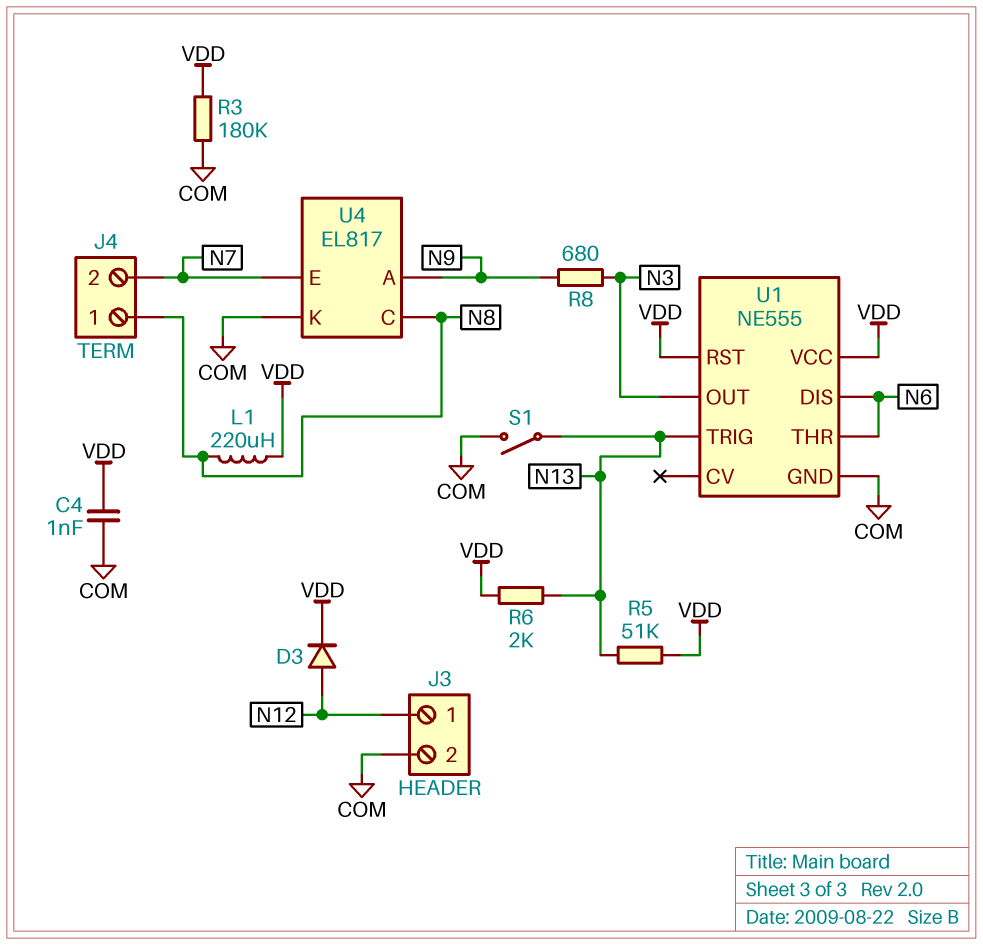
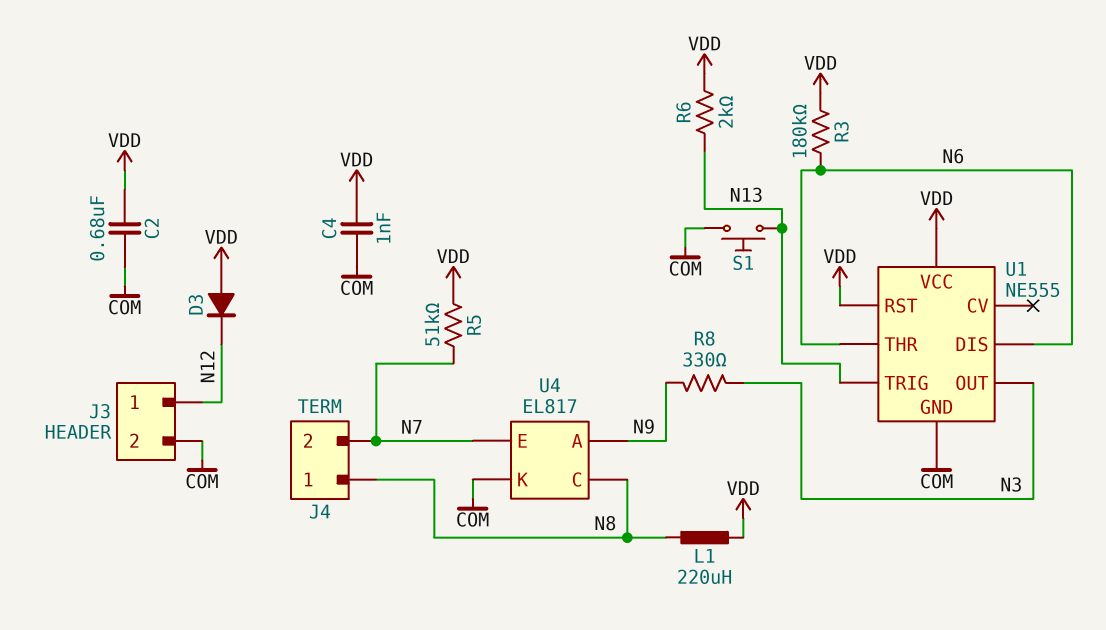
C2: none -> 680nF (COM, VDD)
D3: diode (A N12, K VDD) -> diode (A VDD, K N12)
R3: 180k (COM, VDD) -> 180k (N6, VDD)
R5: 51k (N13, VDD) -> 51k (N7, VDD)
R8: 680 (N3, N9) -> 330 (N3, N9)
S1: switch (COM, N13) -> button (COM, N13)

